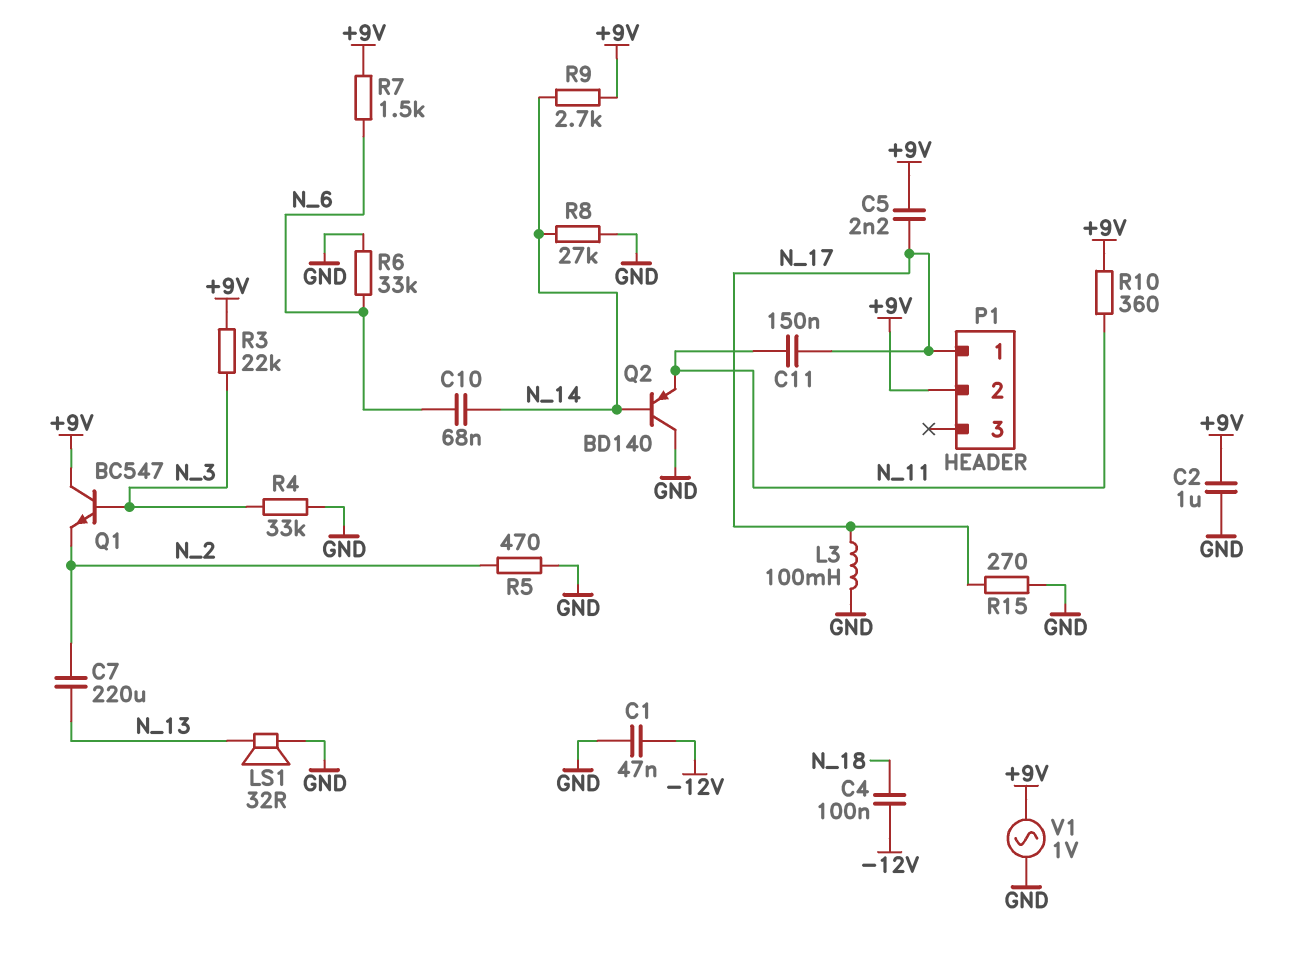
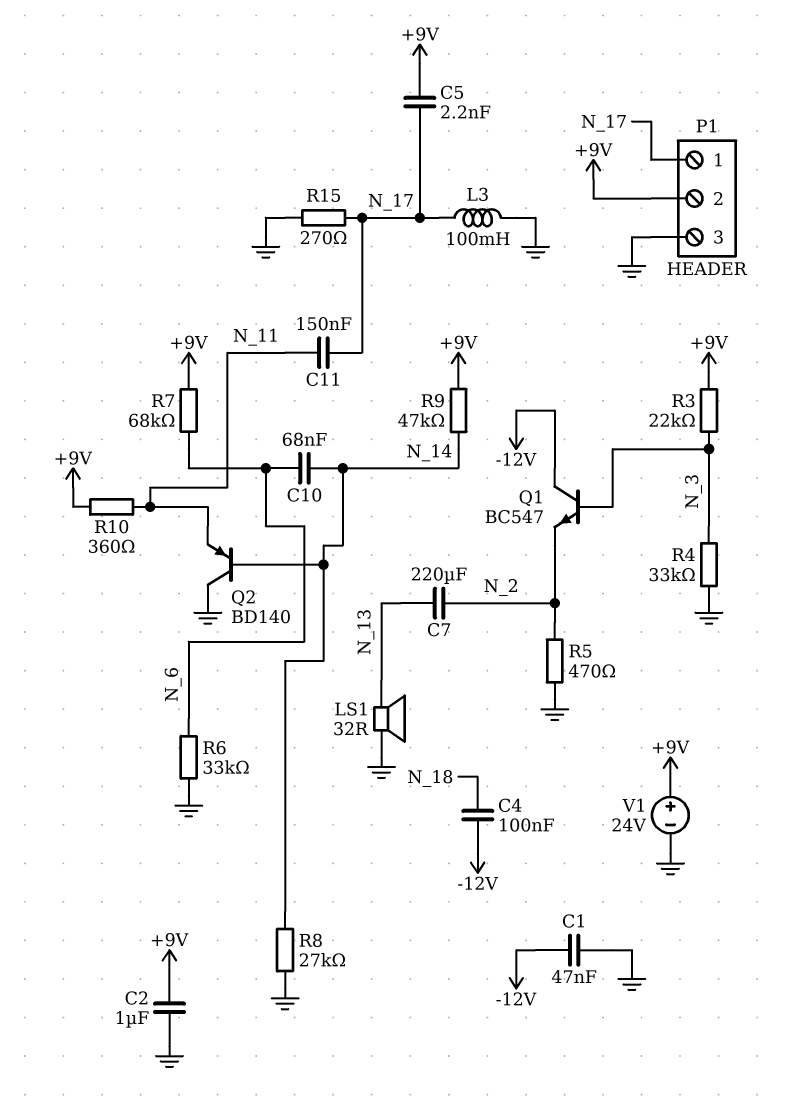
P1 pin 3: none -> GND
Q1: NPN BC547 (B N_3, C +9V, E N_2) -> NPN BC547 (B N_3, C -12V, E N_2)
R7: 1.5k (+9V, N_6) -> 68k (+9V, N_6)
R9: 2.7k (+9V, N_14) -> 47k (+9V, N_14)
V1: AC 1V (+9V, GND) -> 24V (plus +9V, minus GND)

